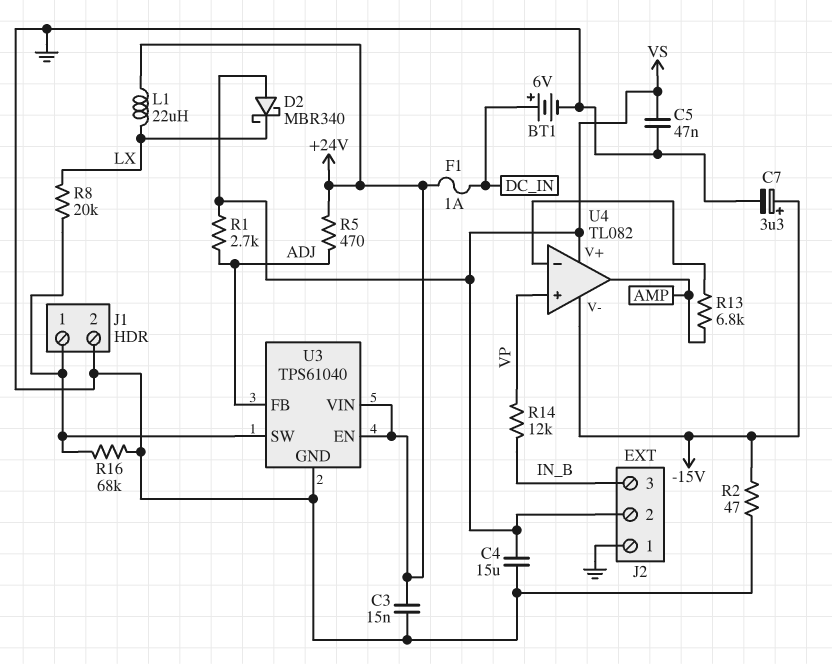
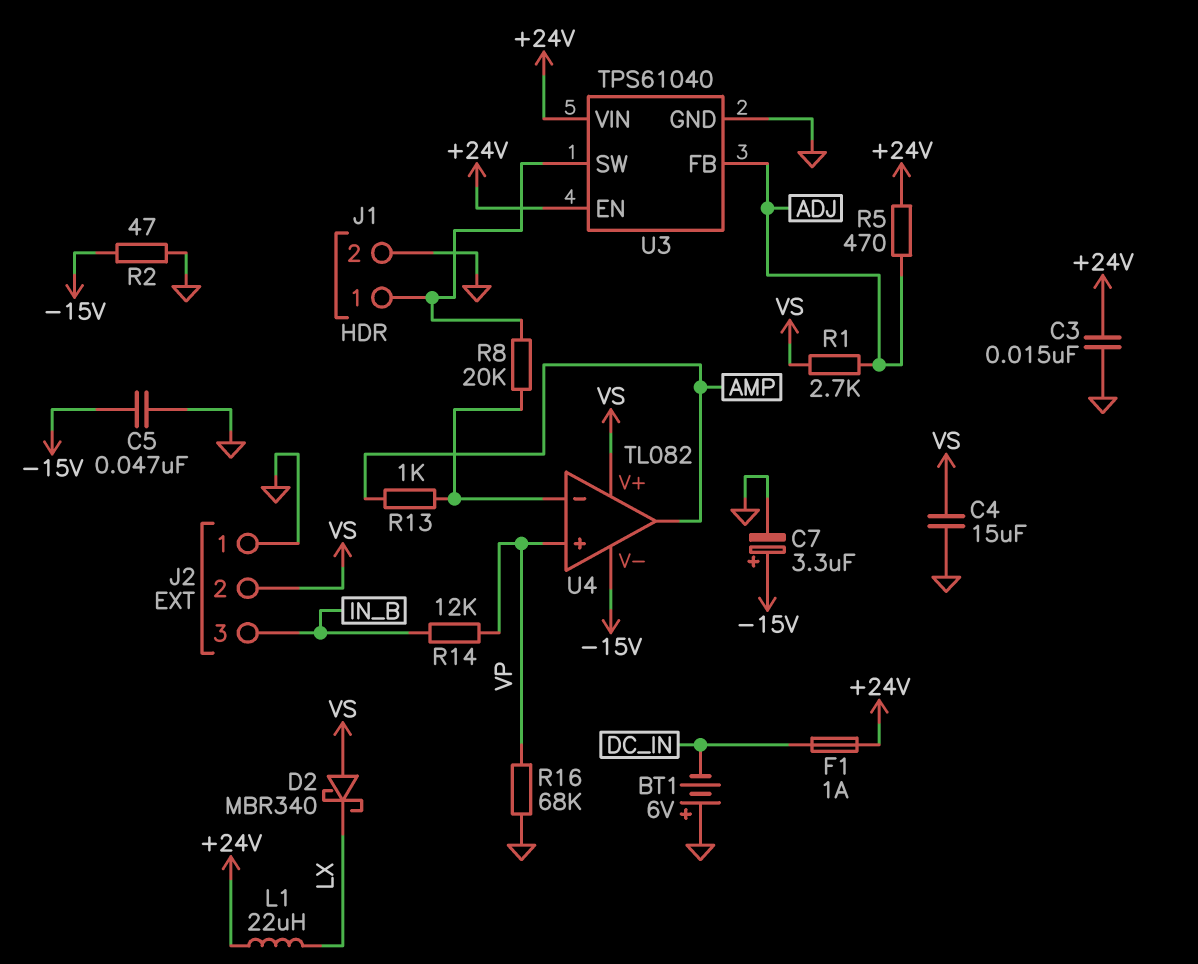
BT1: 6V (plus DC_IN, minus GND) -> 6V (plus GND, minus DC_IN)
C5: 47nF (GND, VS) -> 47nF (-15V, GND)
R8: 20k (J1/1, LX) -> 20k (J1/1, U4/in-)
R13: 6.8k (AMP, U4/in-) -> 1k (AMP, U4/in-)
R16: 68k (GND, J1/1) -> 68k (GND, VP)

